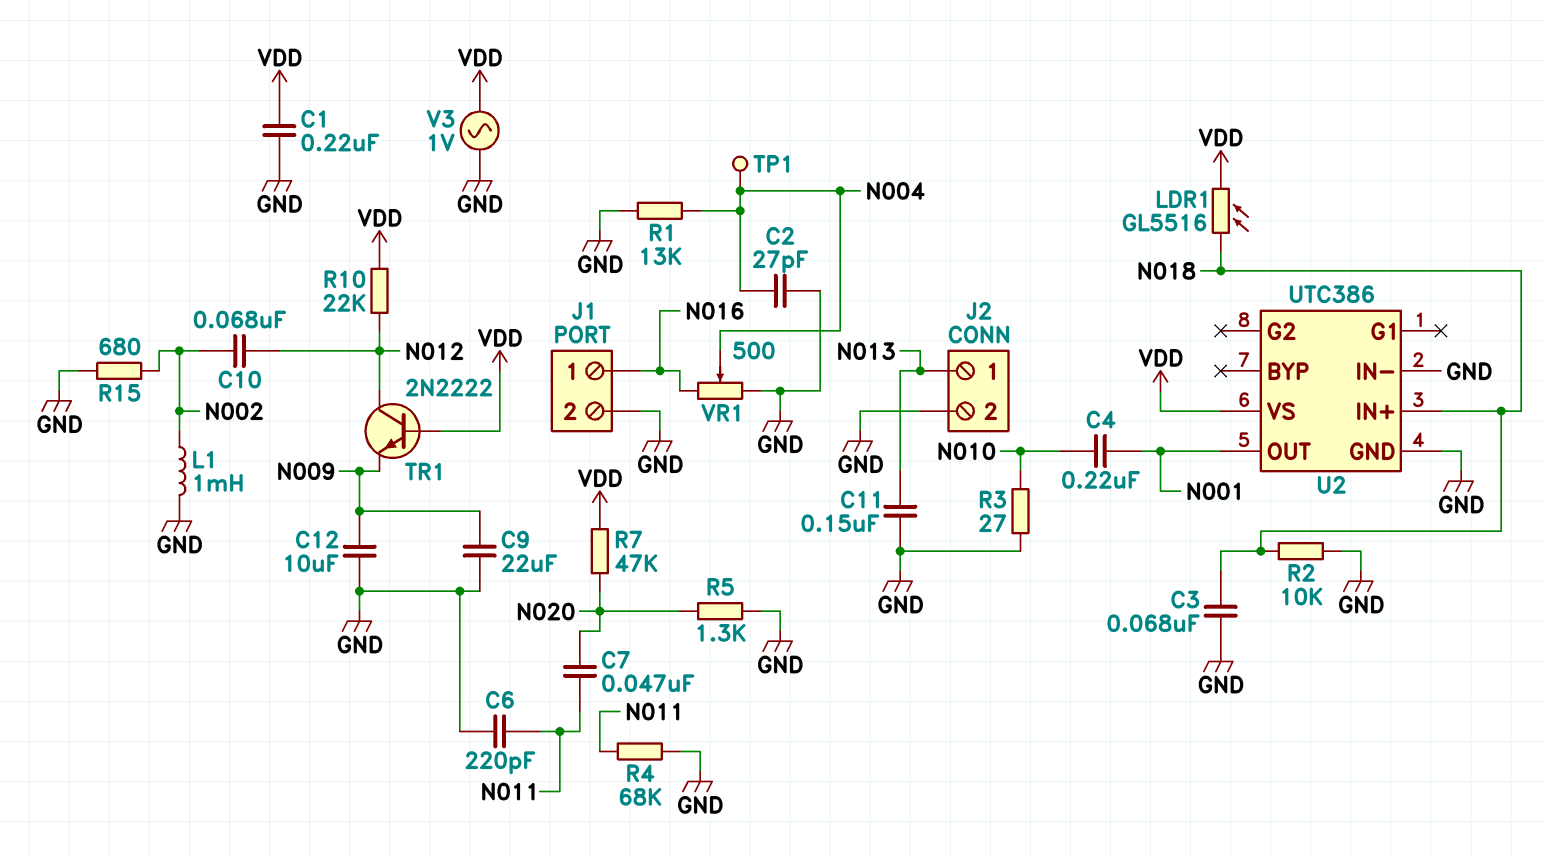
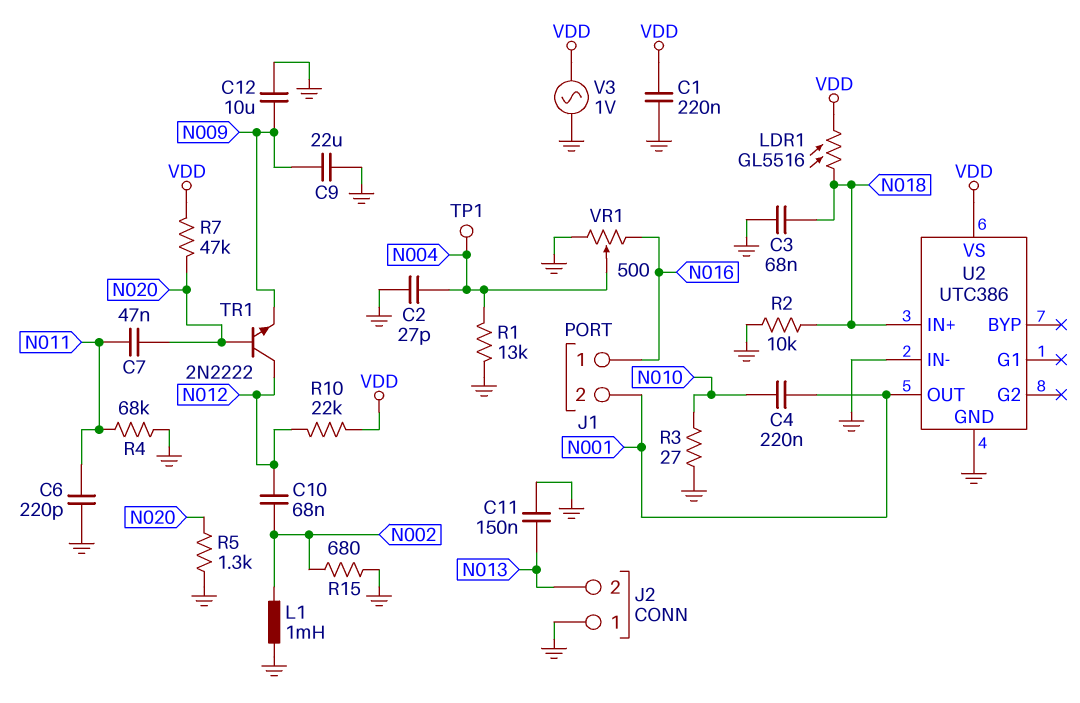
J1 pin 2: GND -> N001
J2 pin 1: N013 -> GND
J2 pin 2: GND -> N013
TR1: NPN 2N2222 (B VDD, C N012, E N009) -> NPN 2N2222 (B N020, C N012, E N009)

